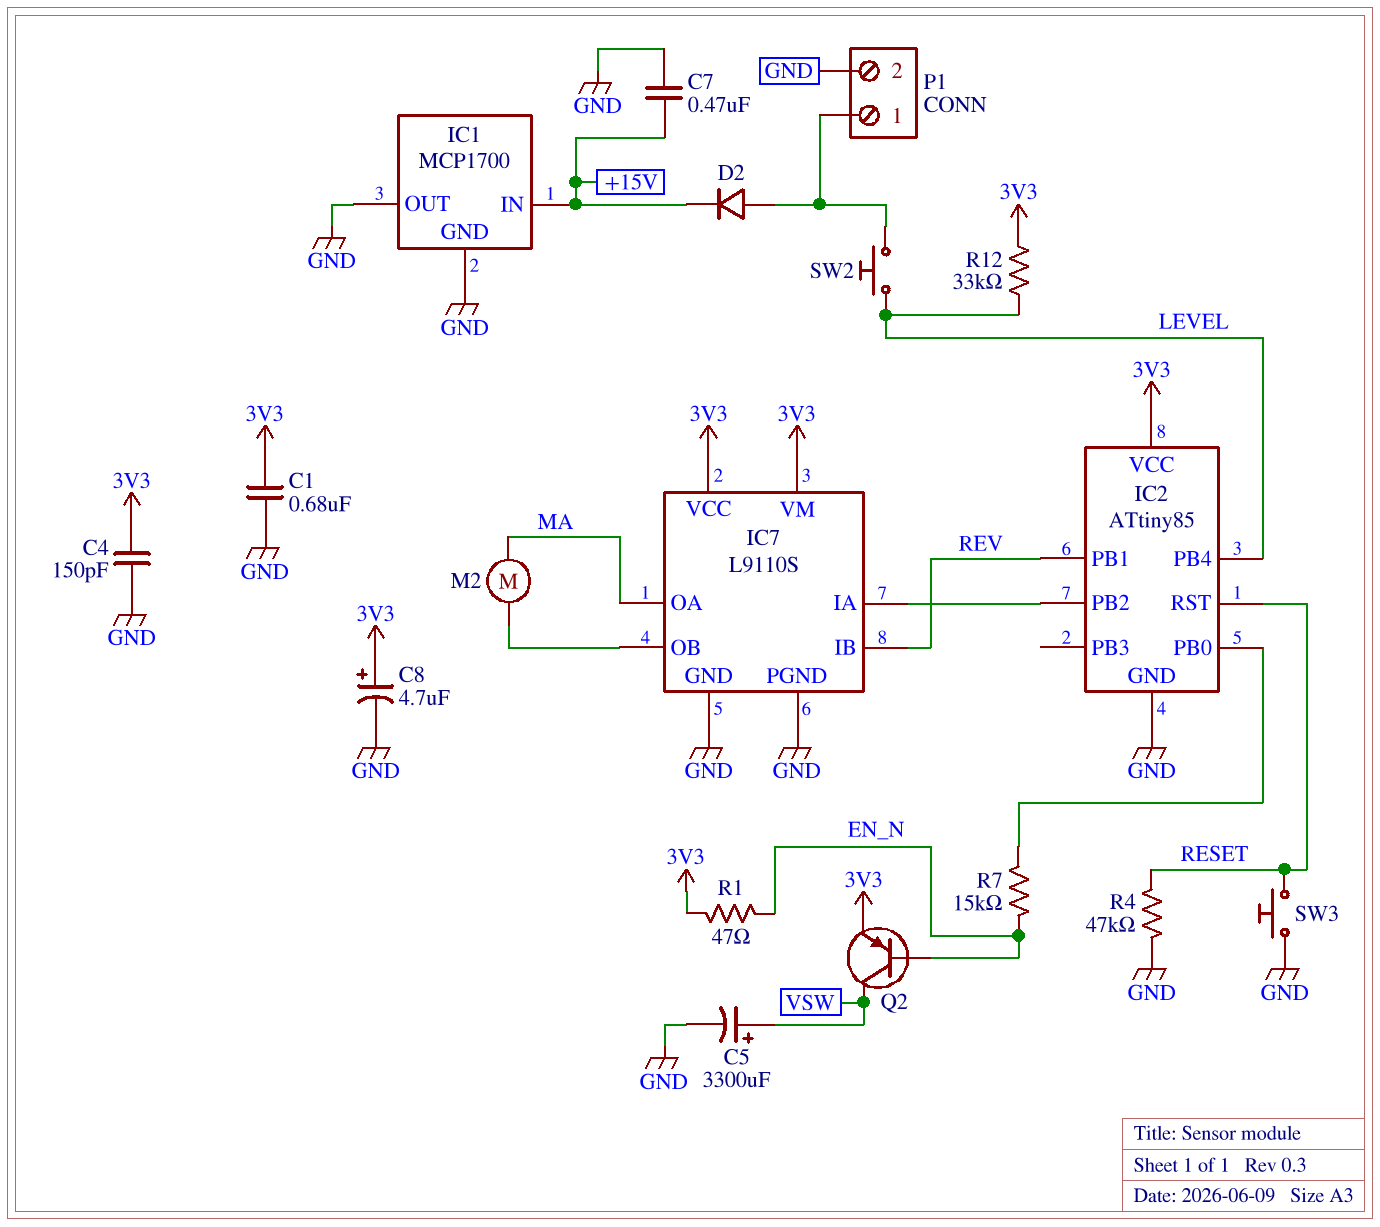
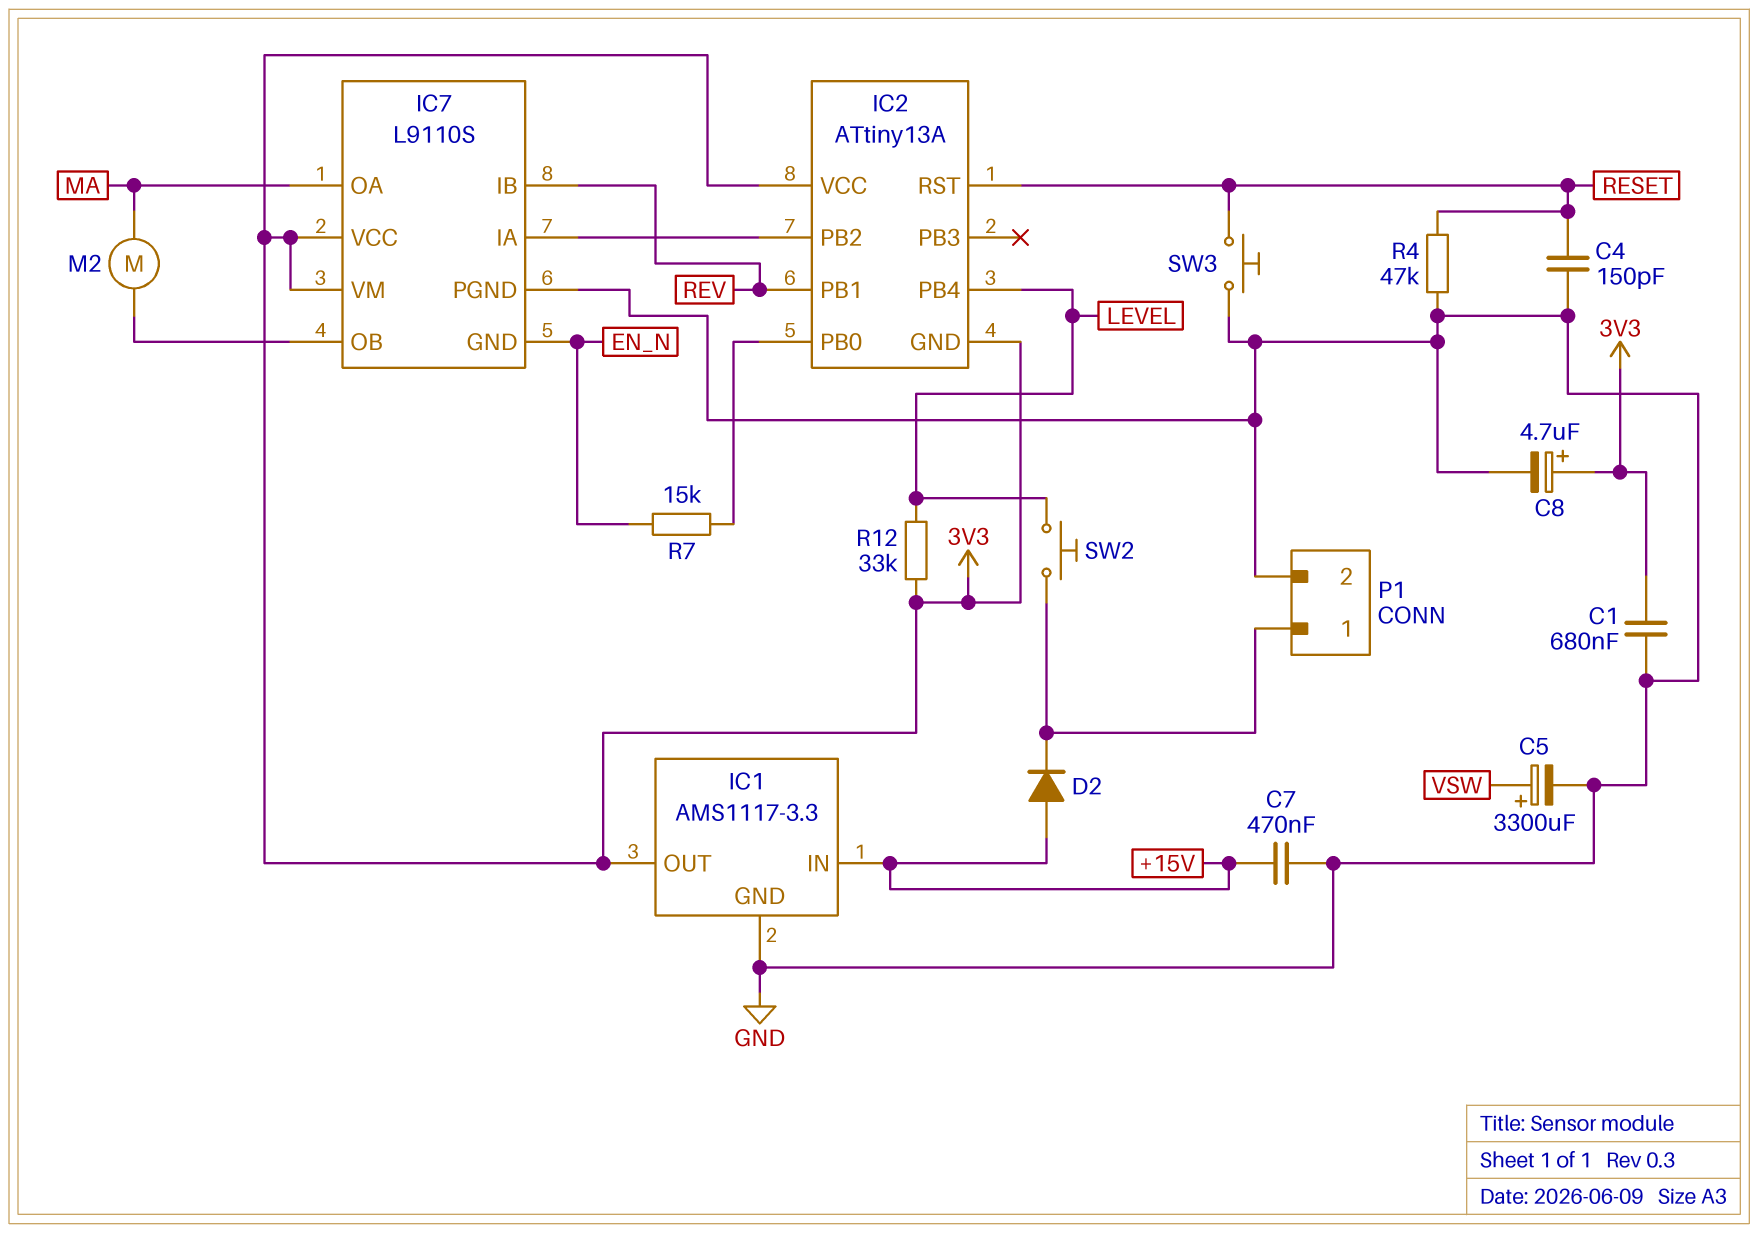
C4: 150pF (3V3, GND) -> 150pF (GND, RESET)
D2: diode (A P1/1, K +15V) -> diode (A +15V, K P1/1)
IC1: MCP1700 -> AMS1117-3.3
IC1 pin OUT: GND -> 3V3
IC2: ATtiny85 -> ATtiny13A
IC2 pin GND: GND -> 3V3
IC7 pin GND: GND -> EN_N
Q2: PNP (B EN_N, C VSW, E 3V3) -> none
R1: 47 (3V3, EN_N) -> none

